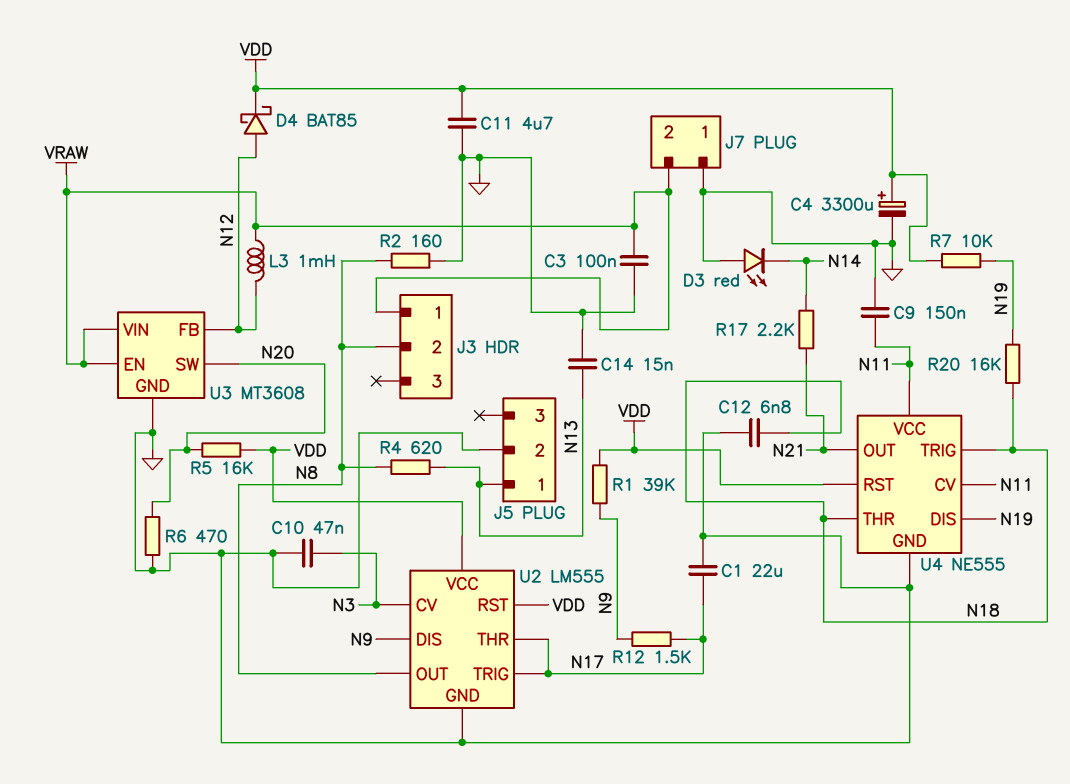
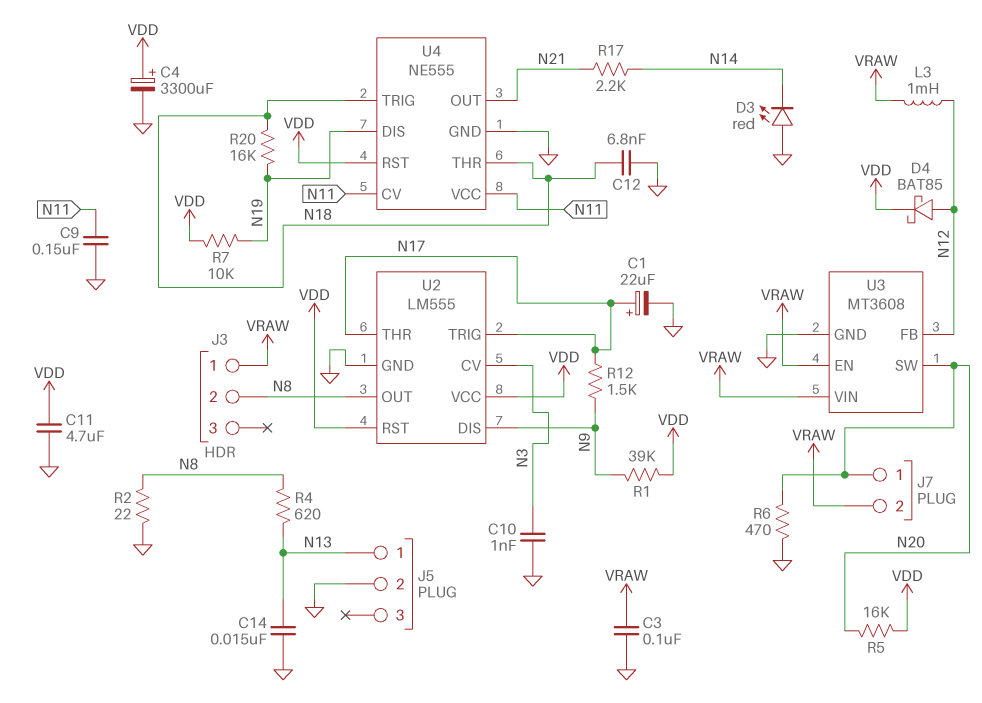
C1: 22uF (GND, N17) -> 22uF (plus N17, minus GND)
C10: 47nF (GND, N3) -> 1nF (GND, N3)
J7 pin 1: GND -> N20
R2: 160 (GND, N8) -> 22 (GND, N8)

